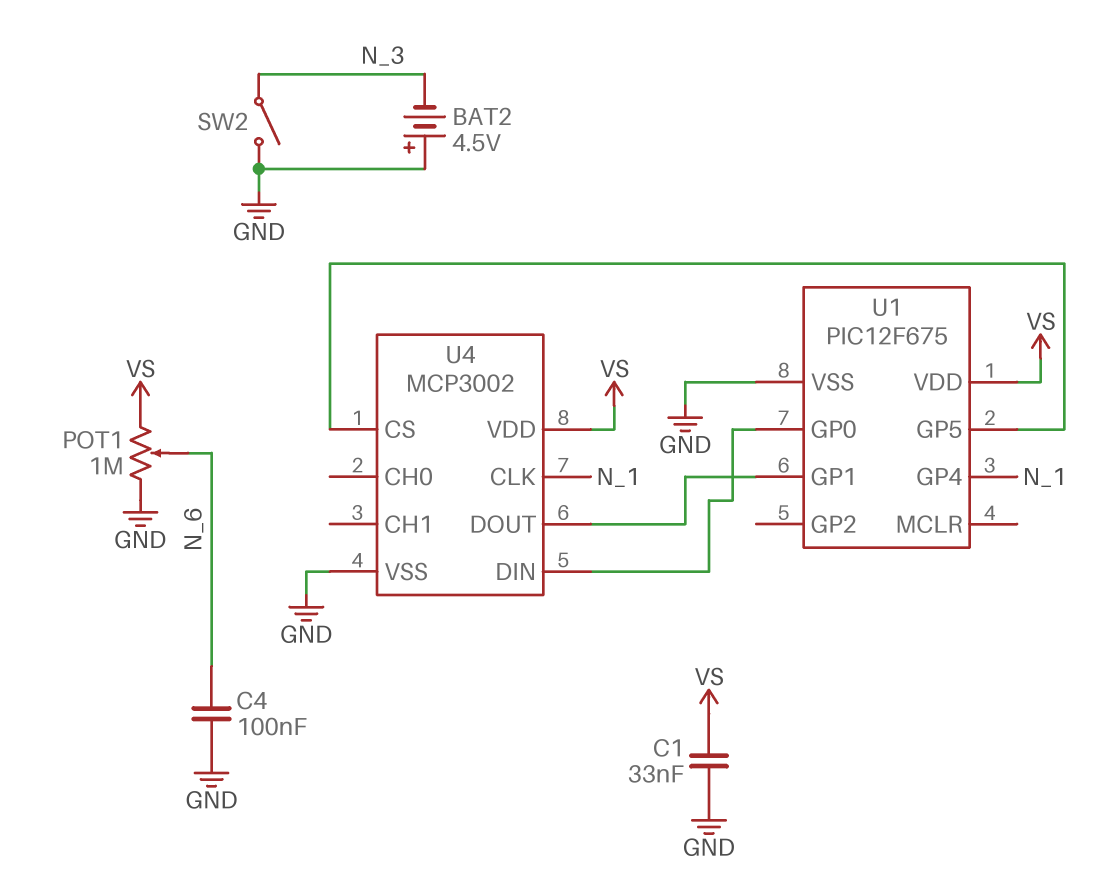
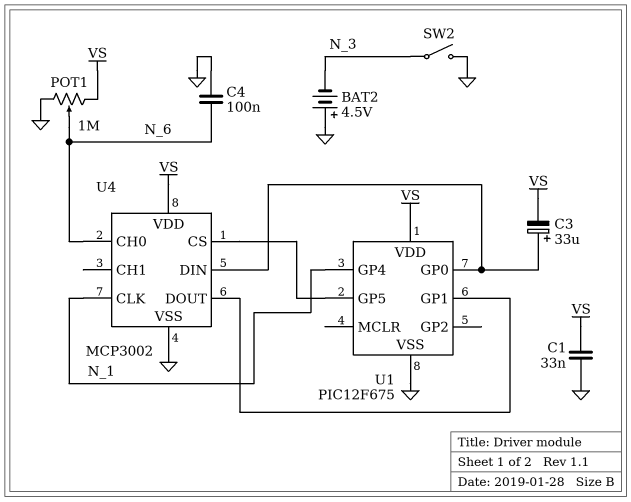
C3: none -> 33uF (plus U1/GP0, minus VS)
U4 pin CH0: none -> N_6

